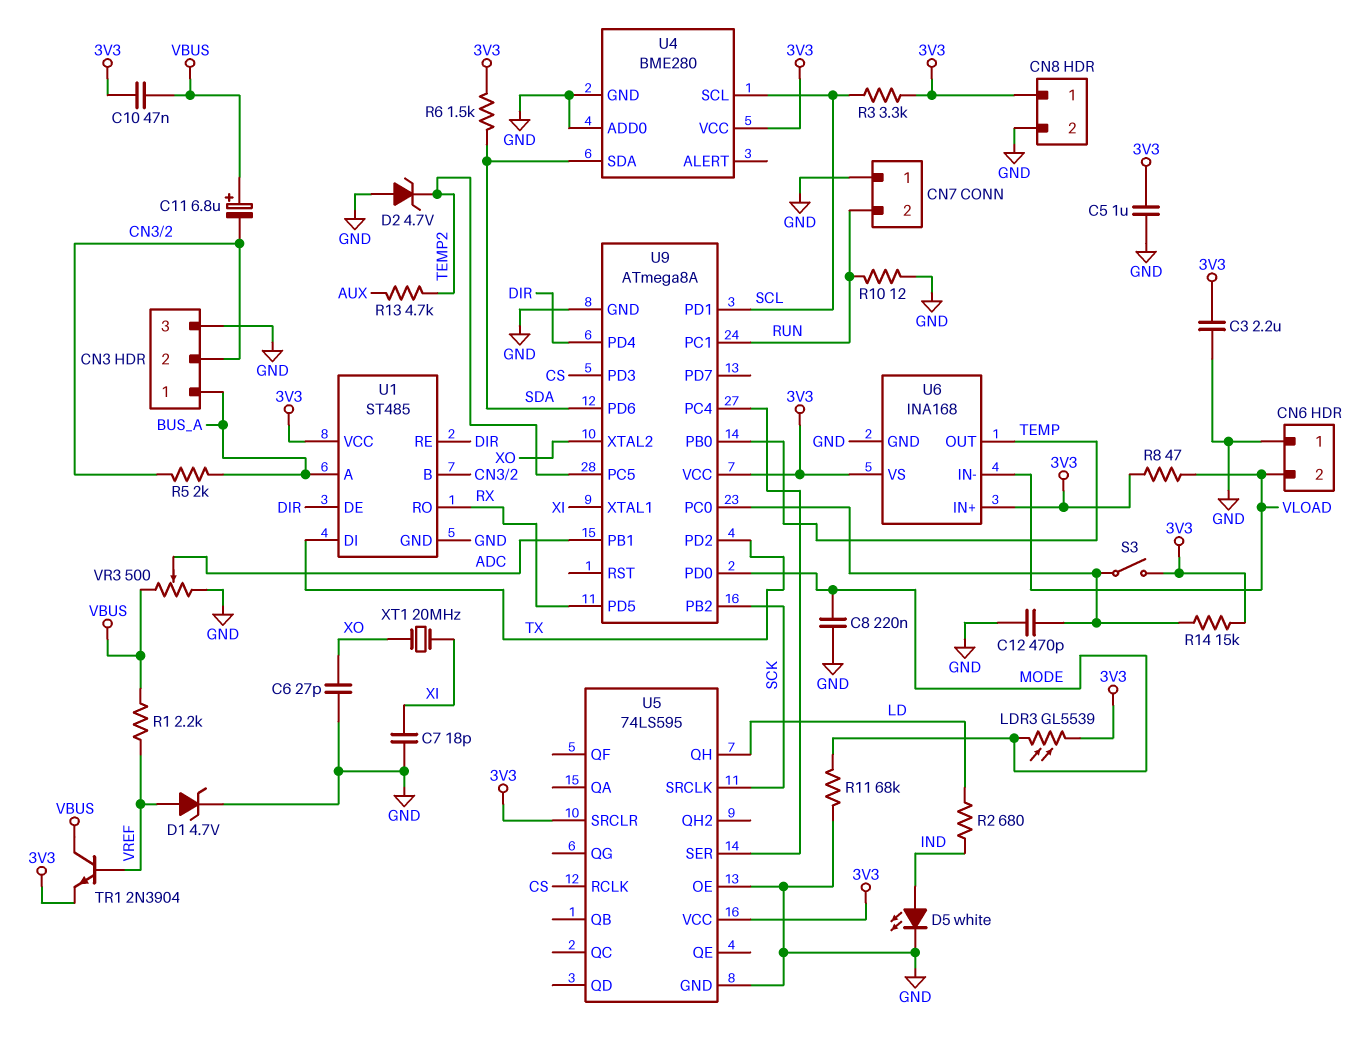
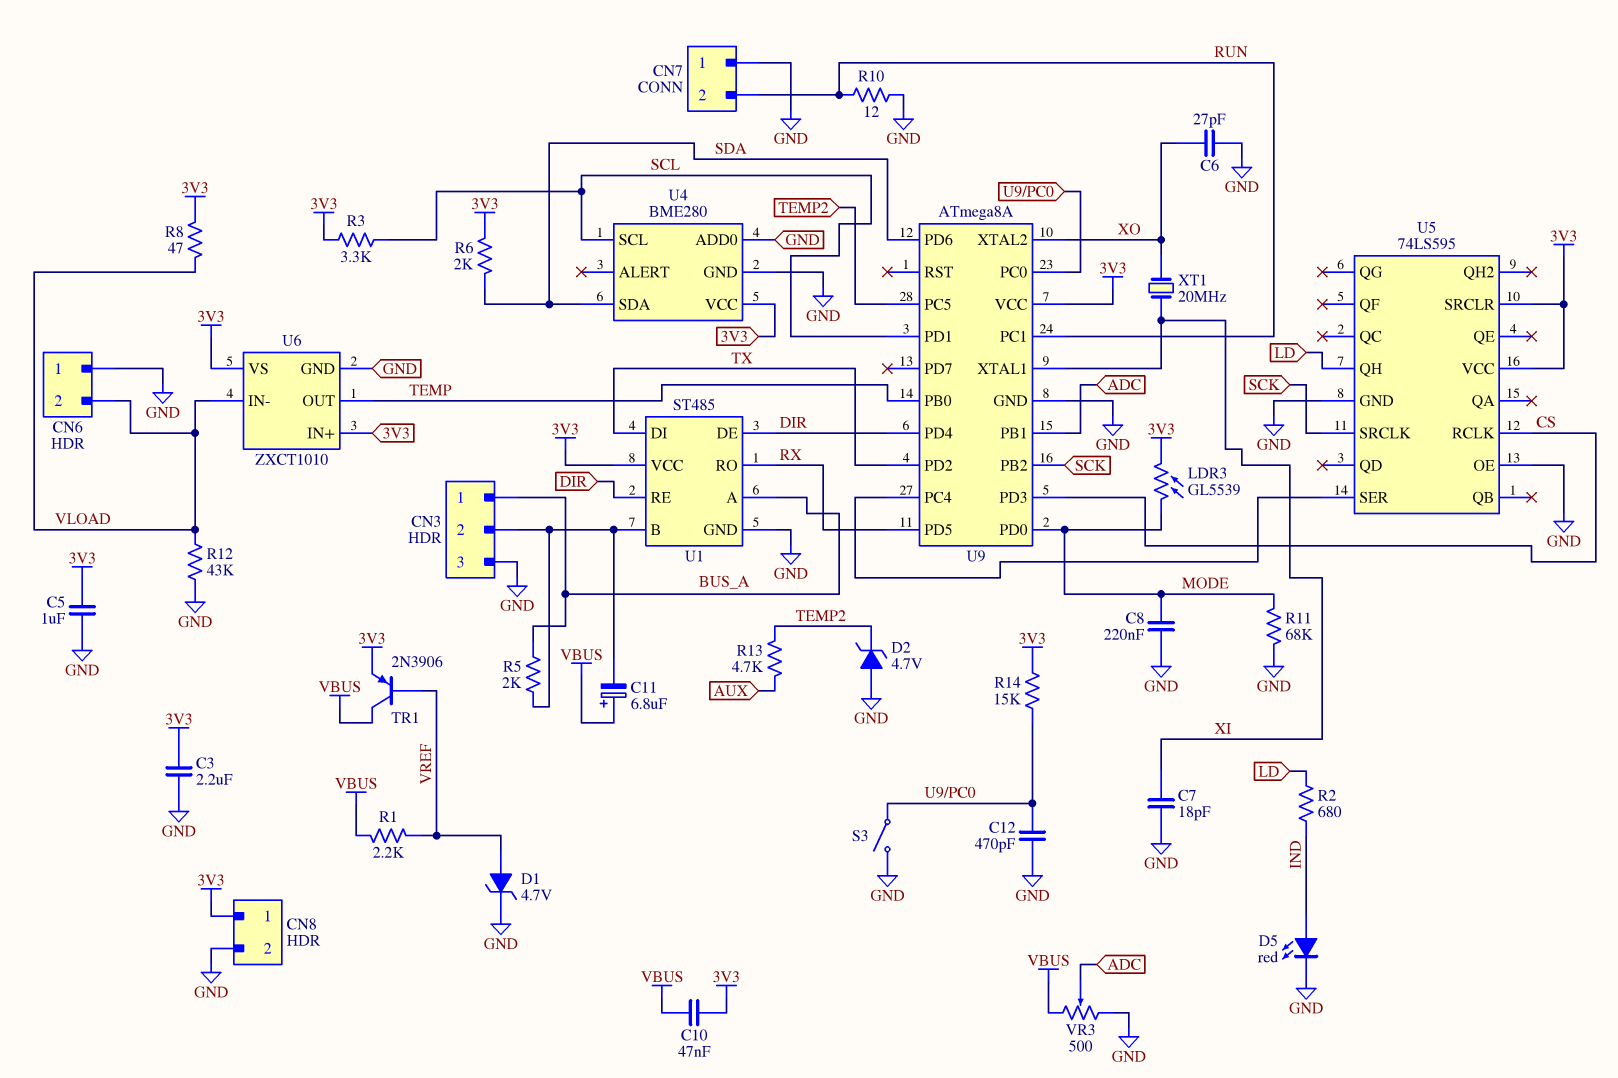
D5: LED white (A IND, K GND) -> LED red (A IND, K GND)
R6: 1.5k (3V3, SDA) -> 2k (3V3, SDA)
R12: none -> 43k (GND, VLOAD)
S3: switch (3V3, U9/PC0) -> switch (GND, U9/PC0)
TR1: NPN 2N3904 (B VREF, C VBUS, E 3V3) -> PNP 2N3906 (B VREF, C VBUS, E 3V3)
U6: INA168 -> ZXCT1010

